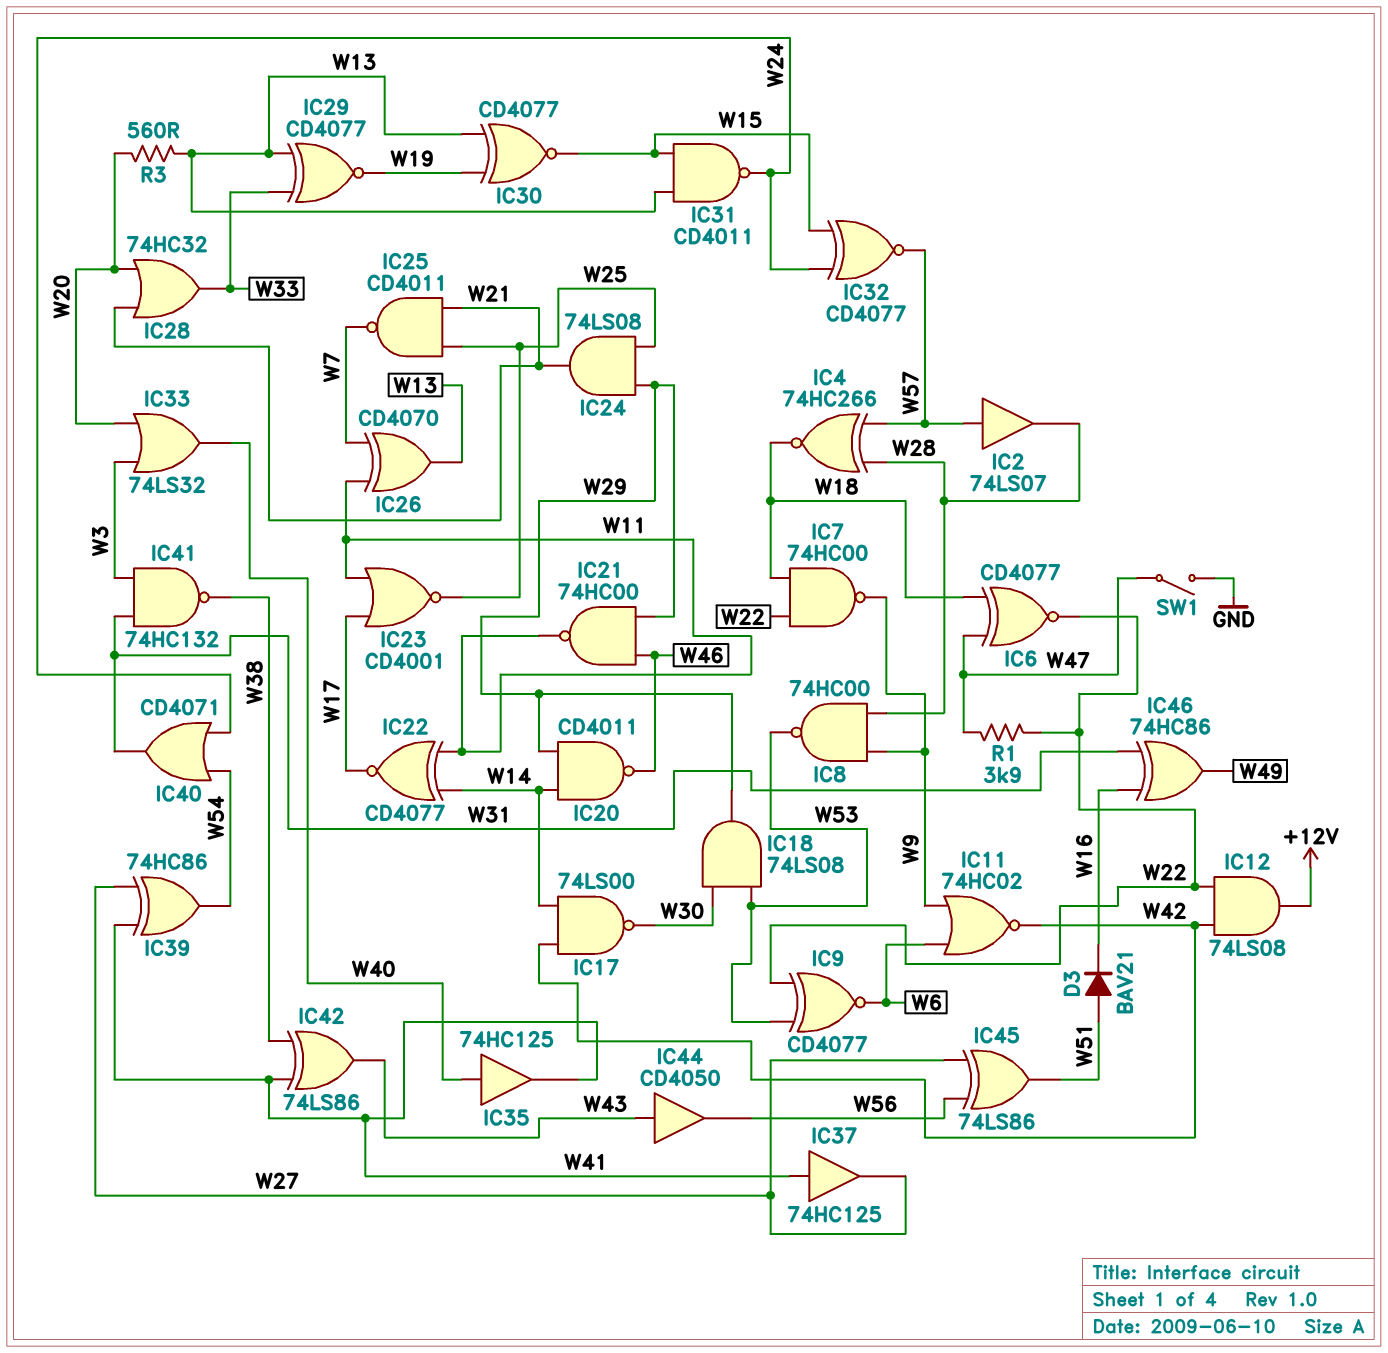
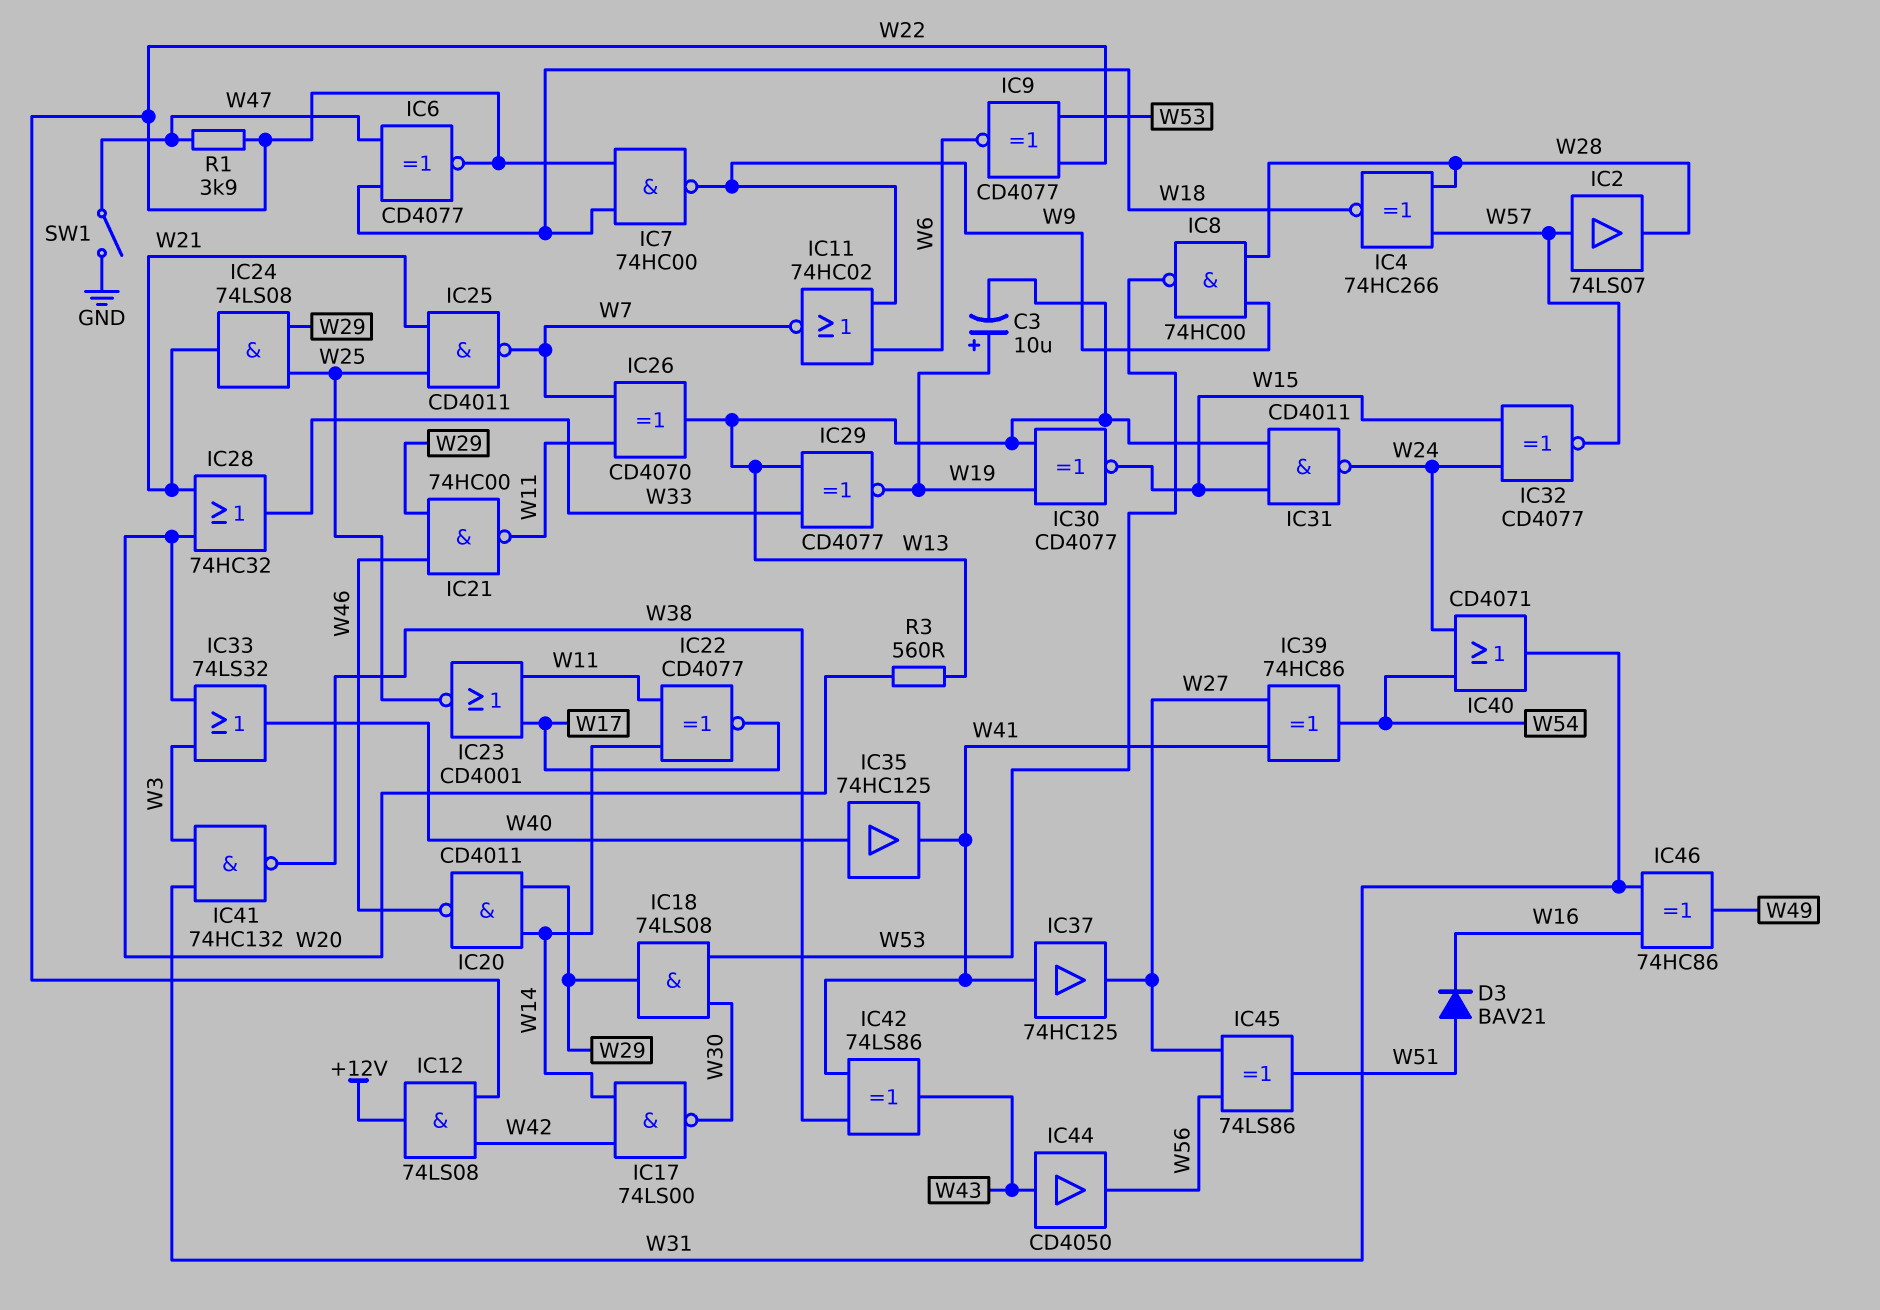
C3: none -> 10uF (plus W19, minus W13)
IC11: NOR 74HC02 (in W6, in W9, out W42) -> NOR 74HC02 (in W6, in W9, out W7)

